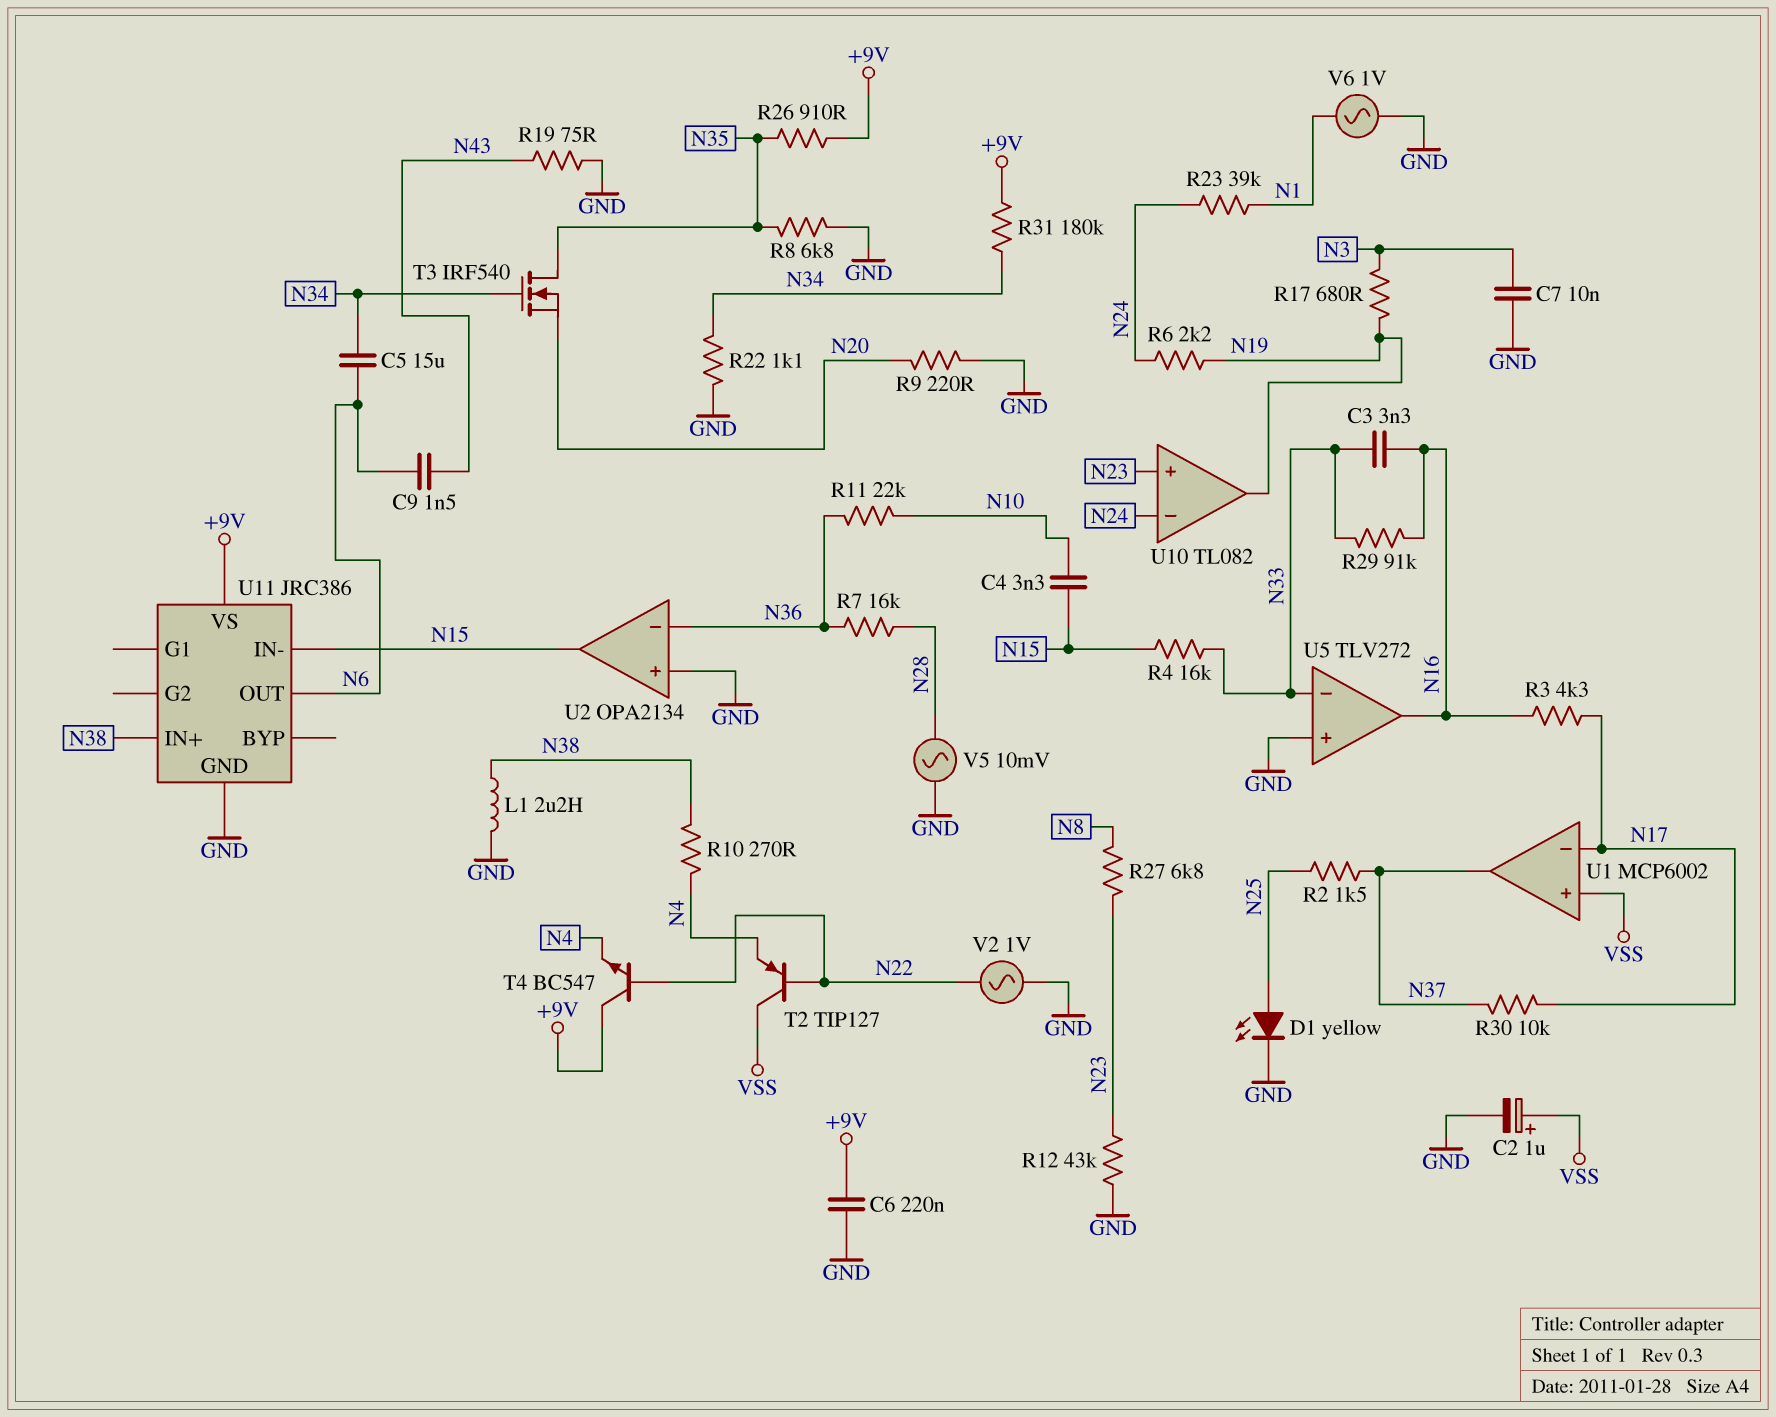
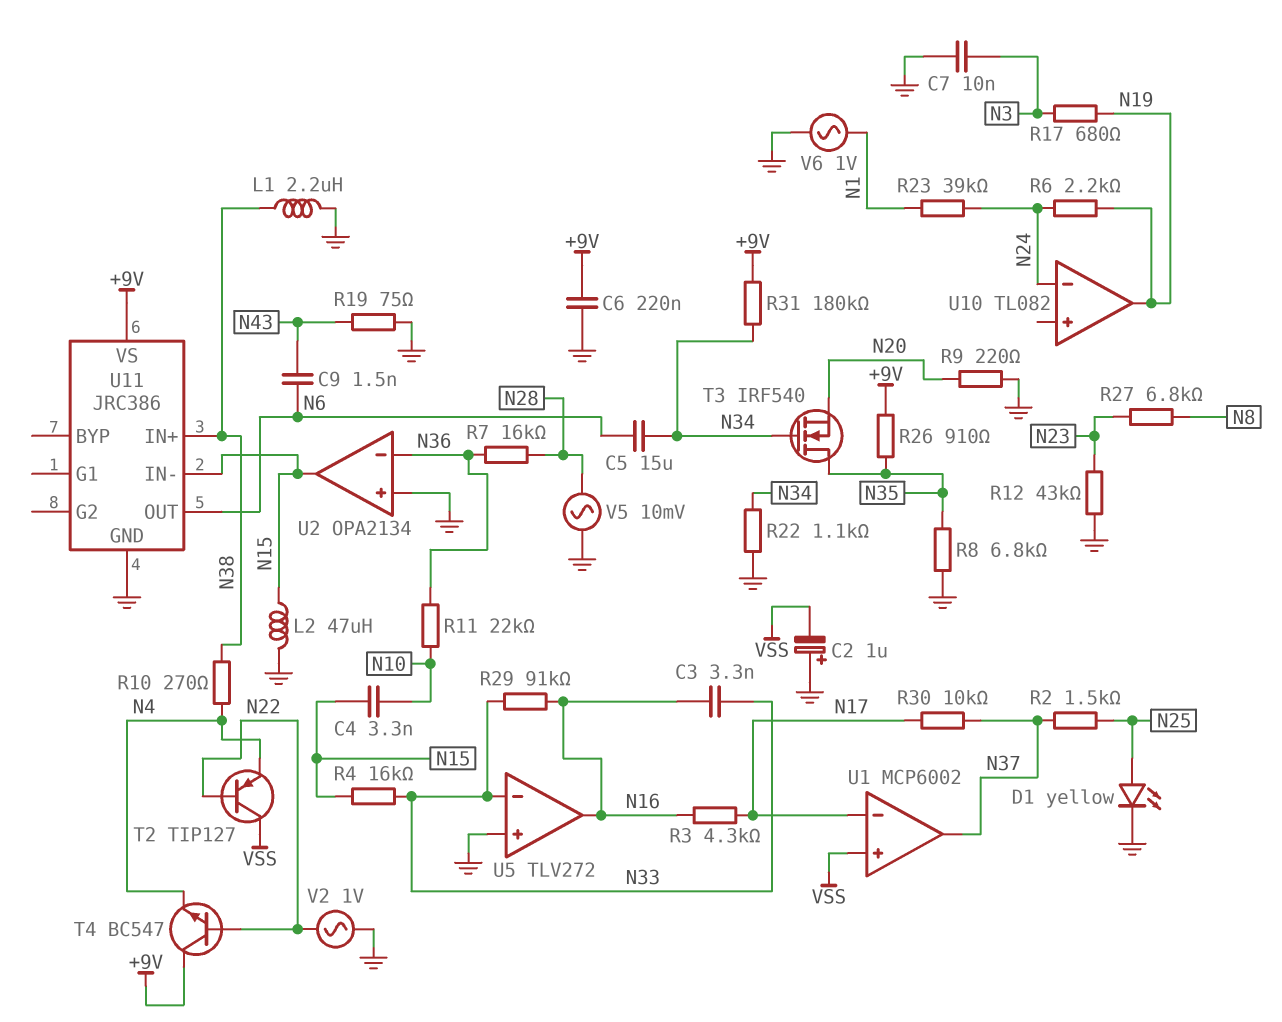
C2: 1uF (plus VSS, minus GND) -> 1uF (plus GND, minus VSS)
L2: none -> 47uH (GND, N15)
U10 pin in+: N23 -> none

